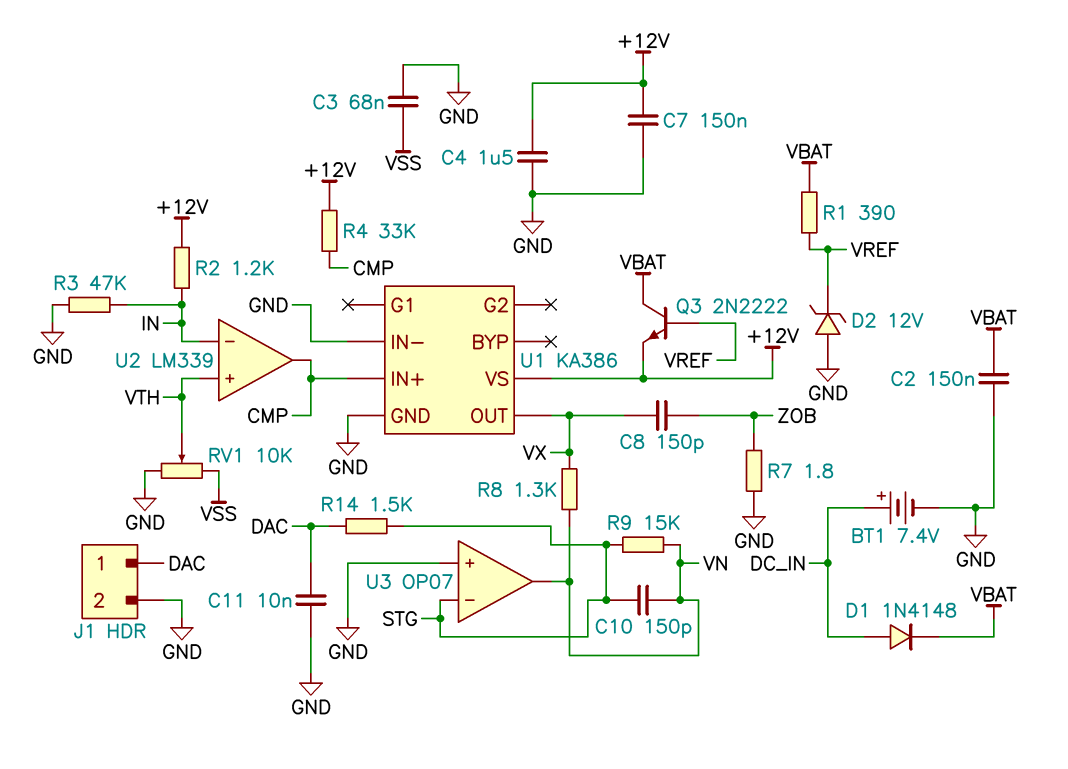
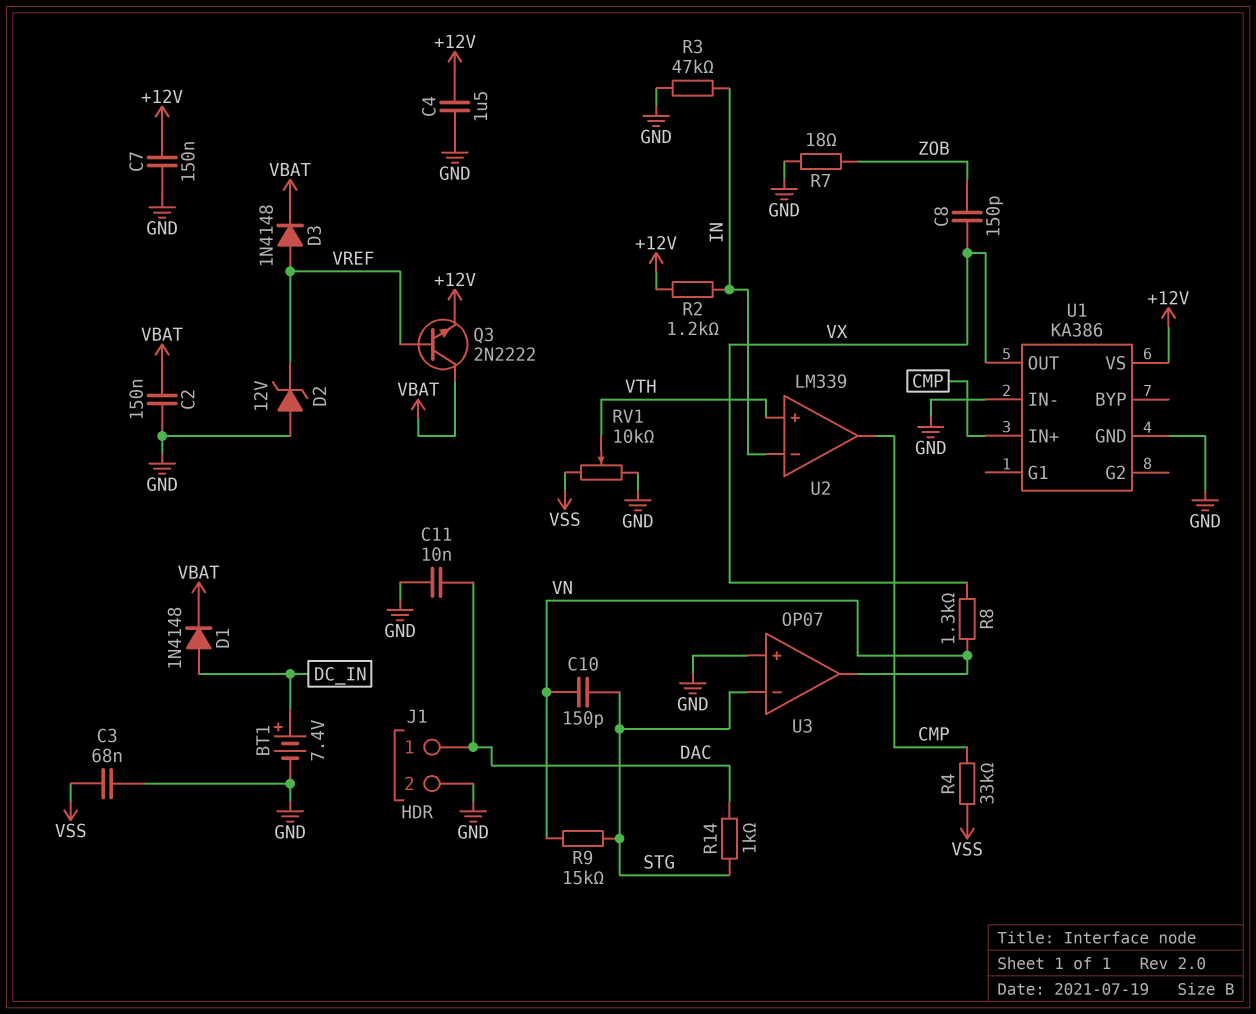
D3: none -> diode 1N4148 (A VREF, K VBAT)
R1: 390 (VBAT, VREF) -> none
R4: 33k (+12V, CMP) -> 33k (CMP, VSS)
R7: 1.8 (GND, ZOB) -> 18 (GND, ZOB)
R14: 1.5k (DAC, STG) -> 1k (DAC, STG)

